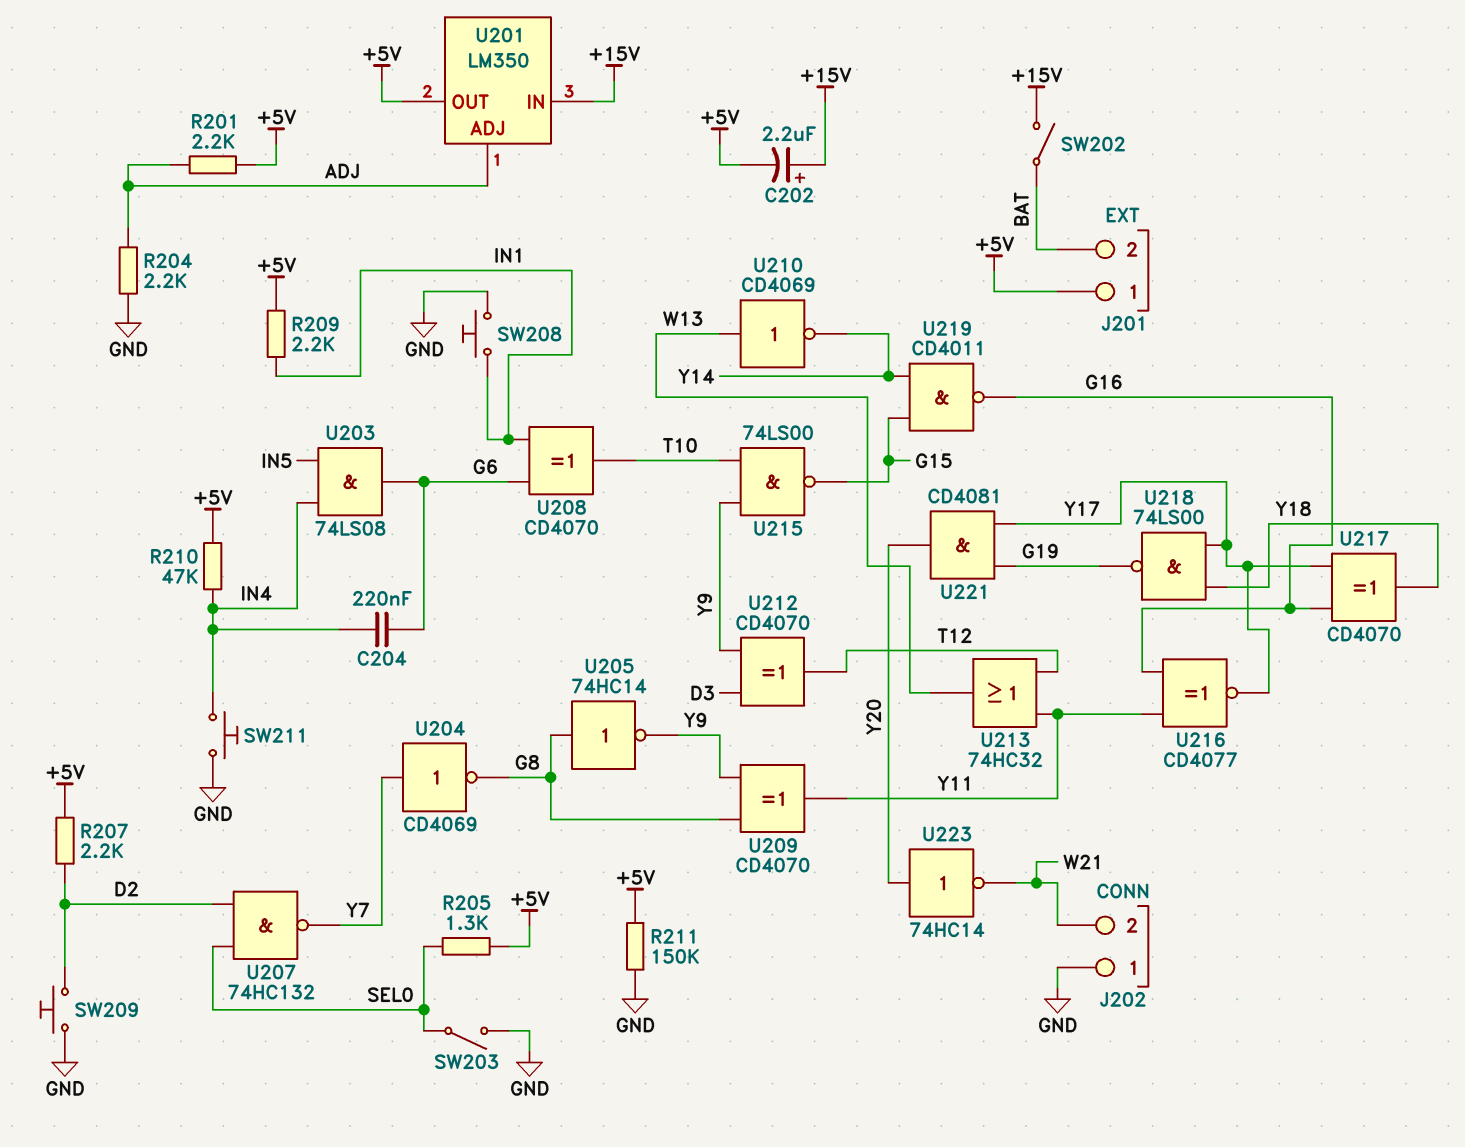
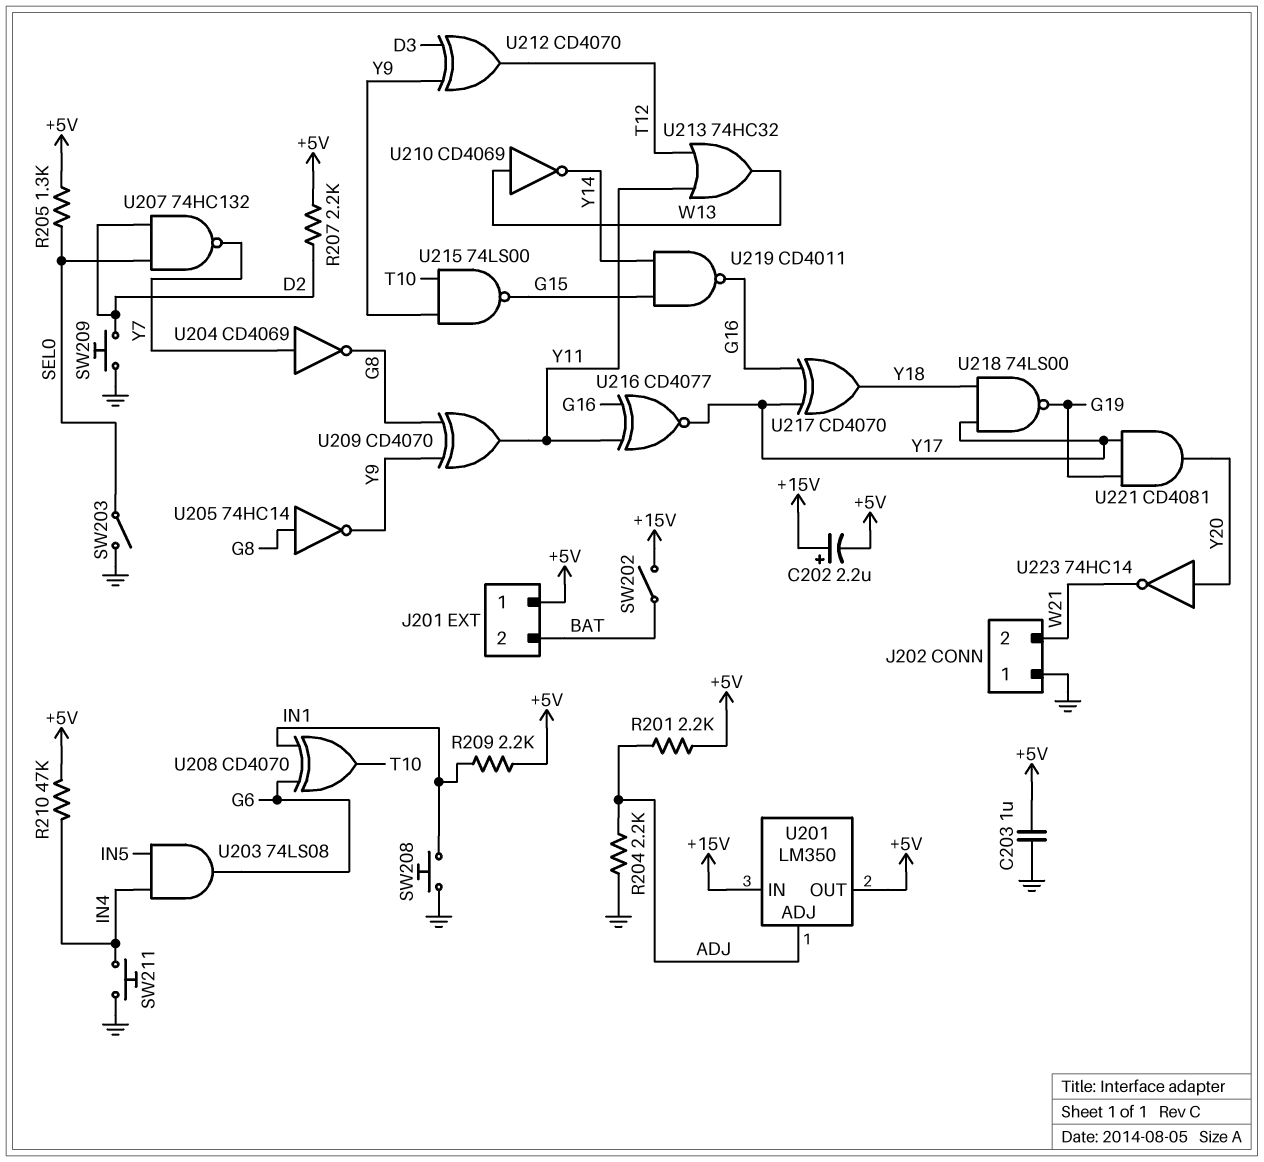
C203: none -> 1uF (+5V, GND)
C204: 220nF (G6, IN4) -> none
R211: 150k (+5V, GND) -> none

